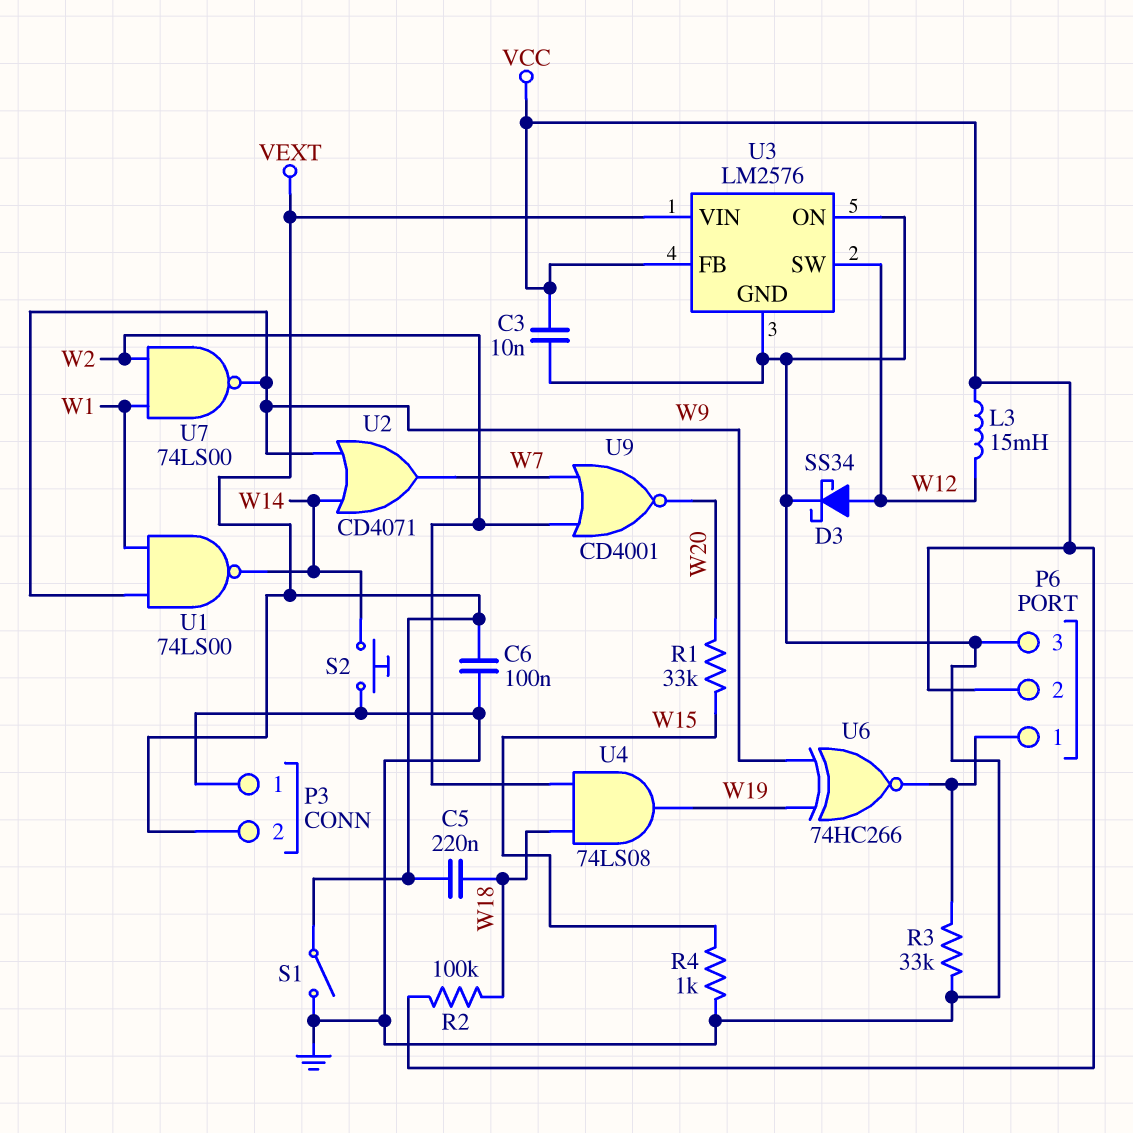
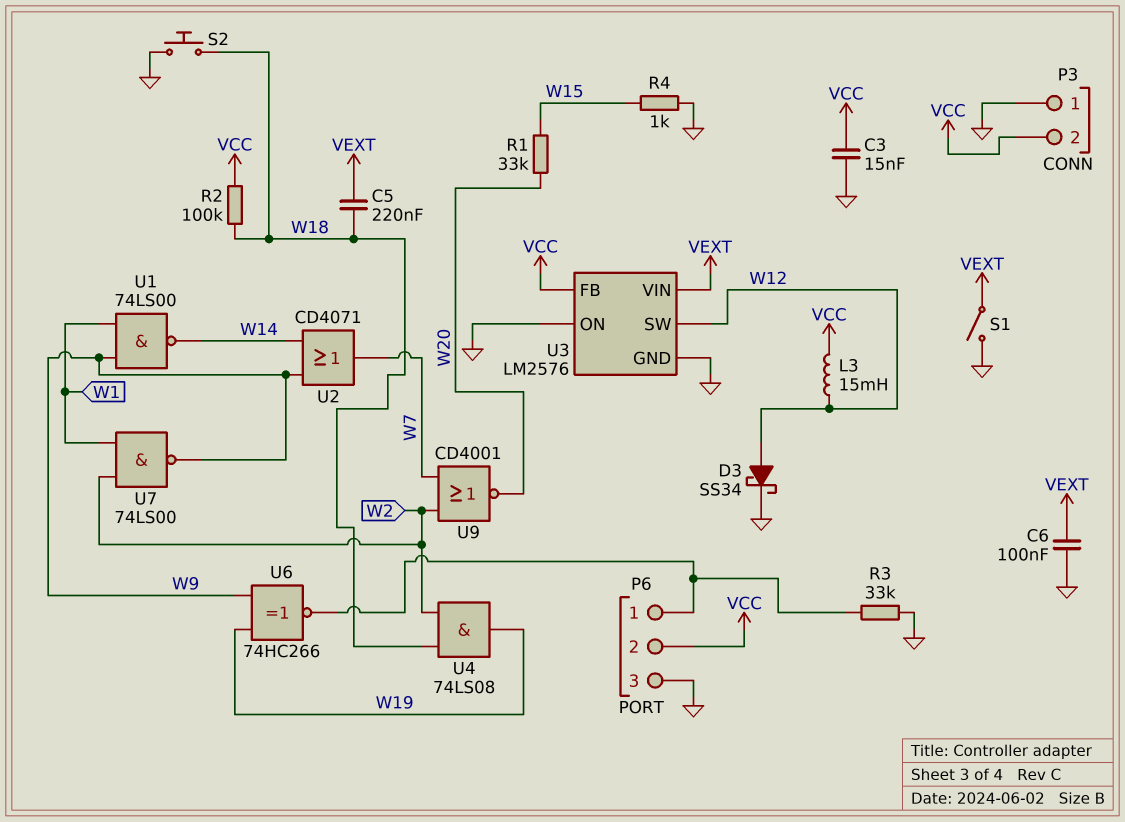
C3: 10nF (GND, VCC) -> 15nF (GND, VCC)
P3 pin 2: VEXT -> VCC
S2: button (GND, W14) -> button (GND, W18)

